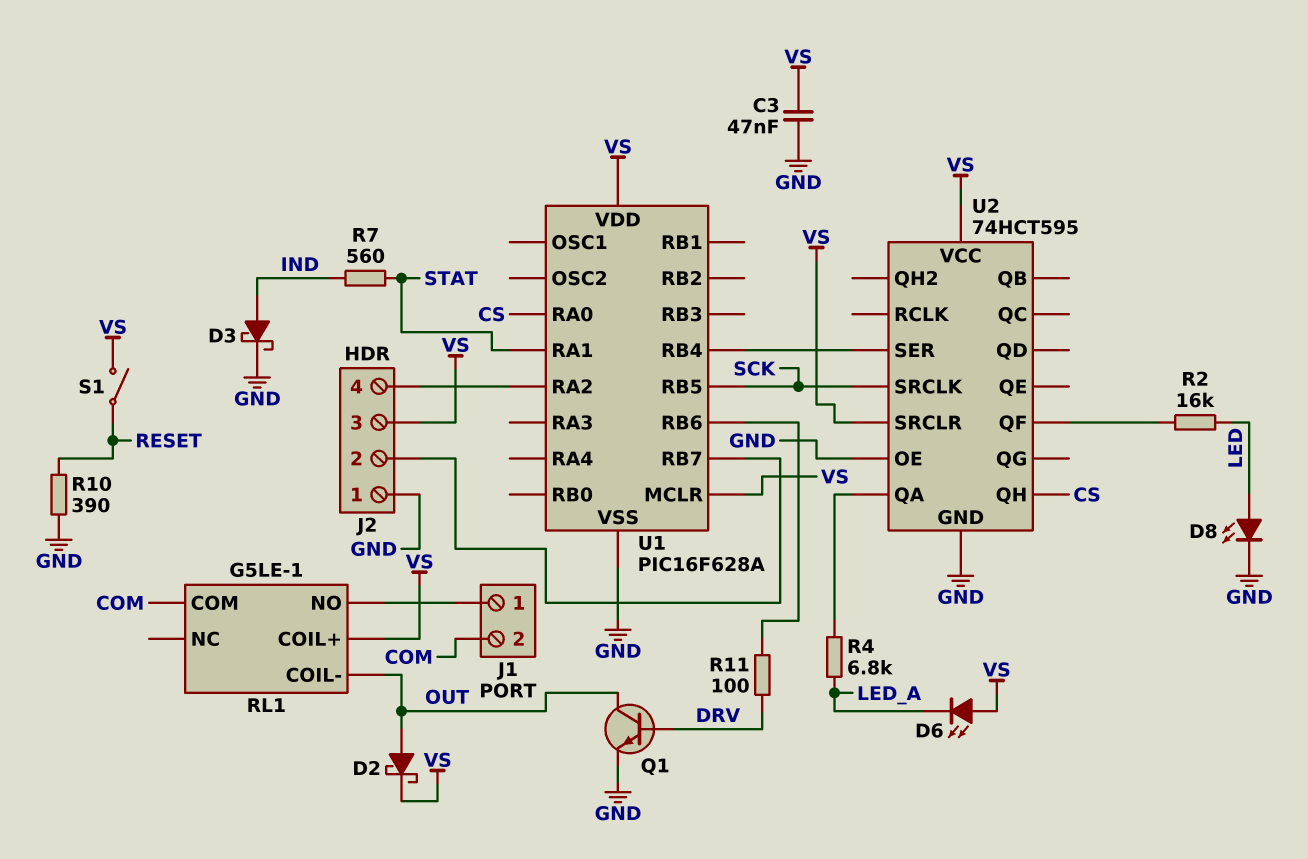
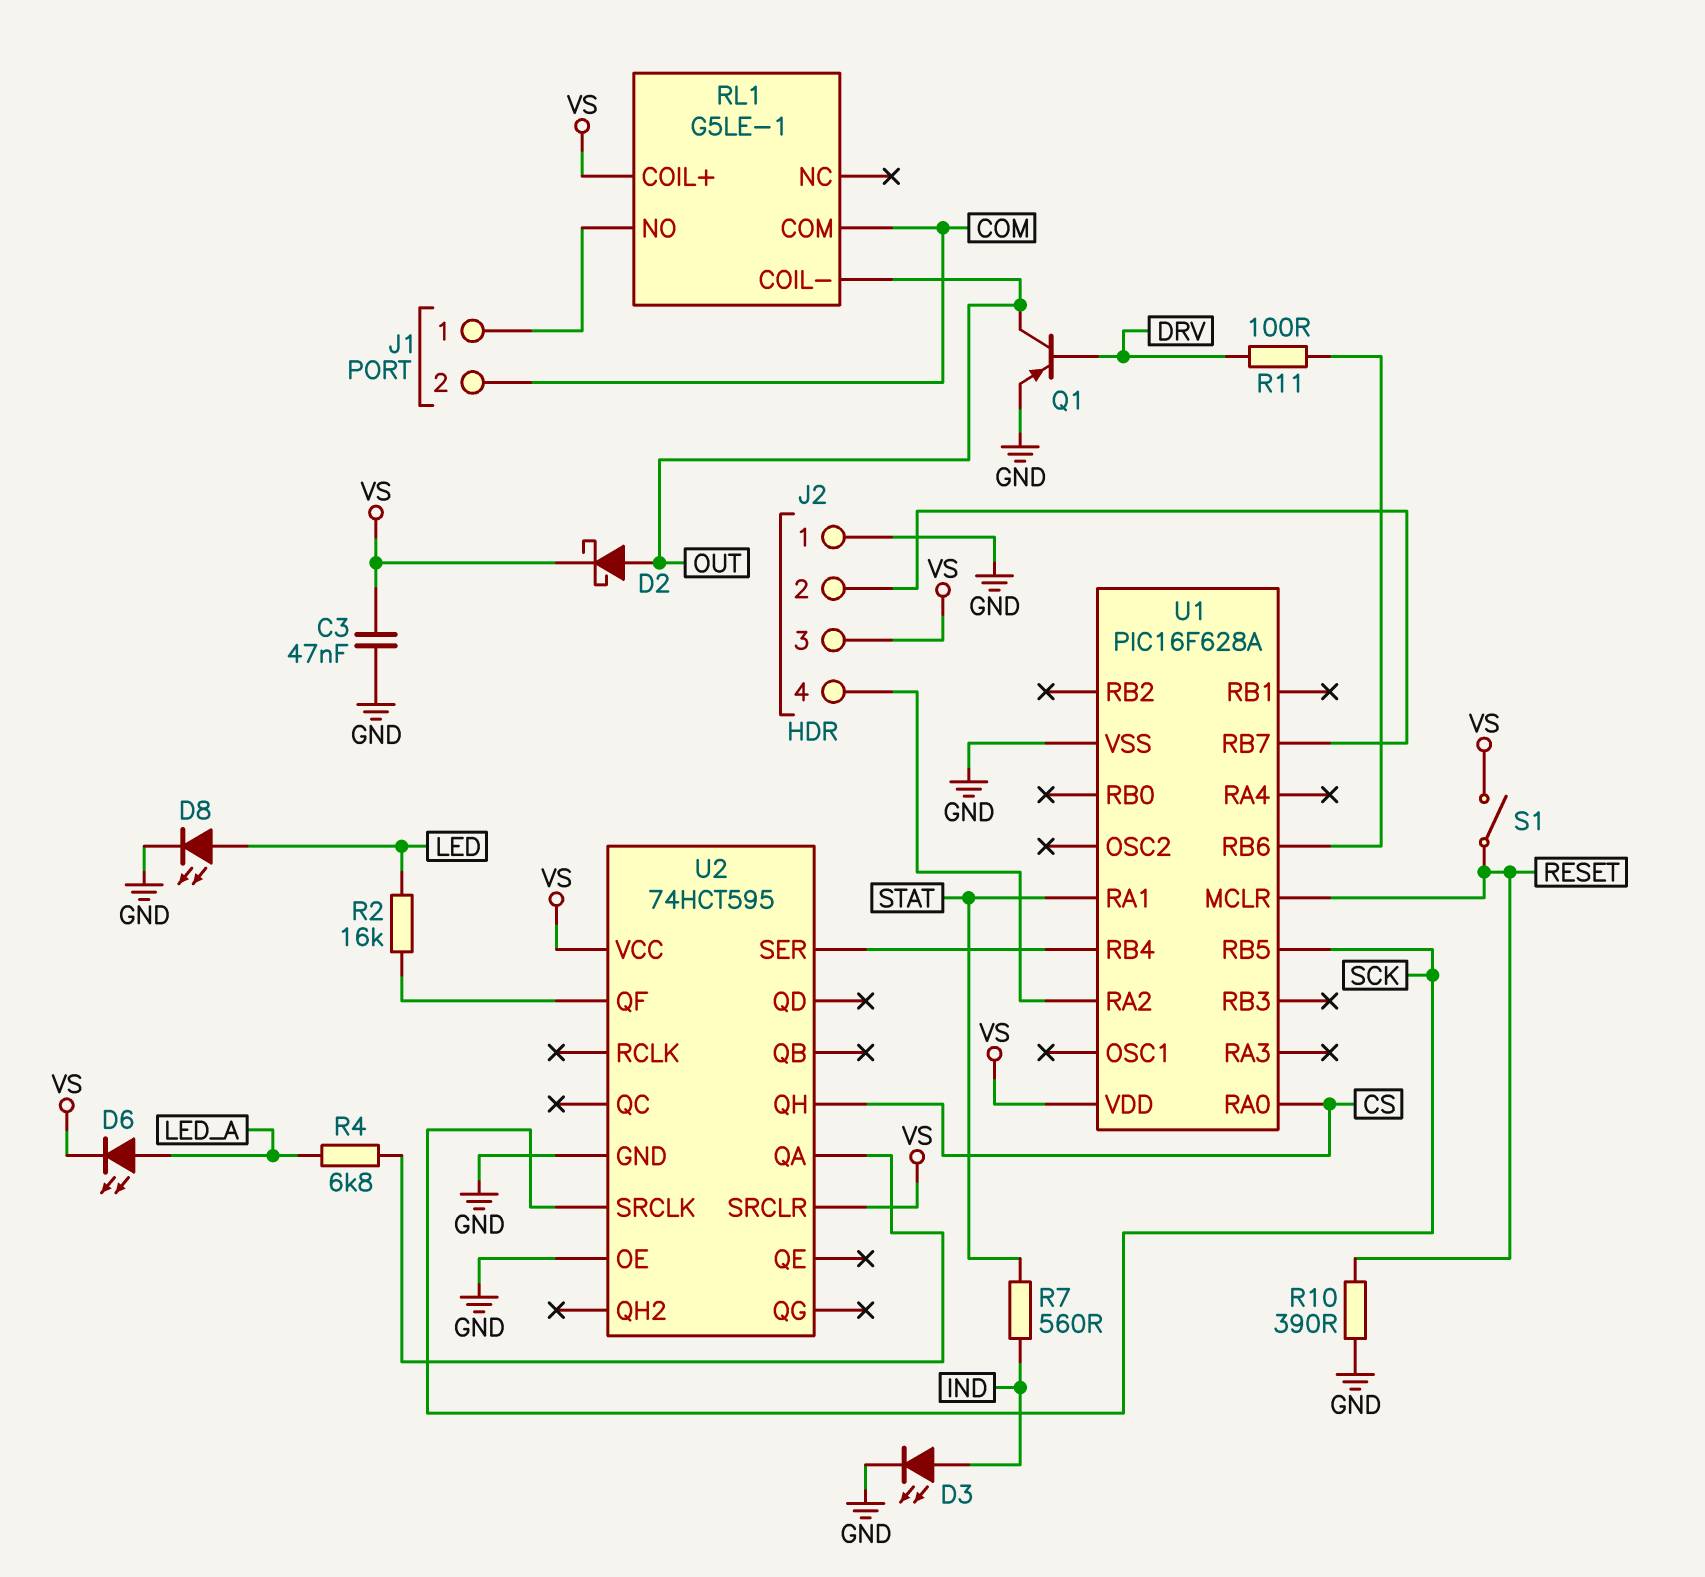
D3: schottky (A IND, K GND) -> LED (A IND, K GND)
D6: LED (A VS, K LED_A) -> LED (A LED_A, K VS)
Q1: NPN (B DRV, C OUT, E GND) -> PNP (B DRV, C OUT, E GND)
U1 pin MCLR: VS -> RESET

